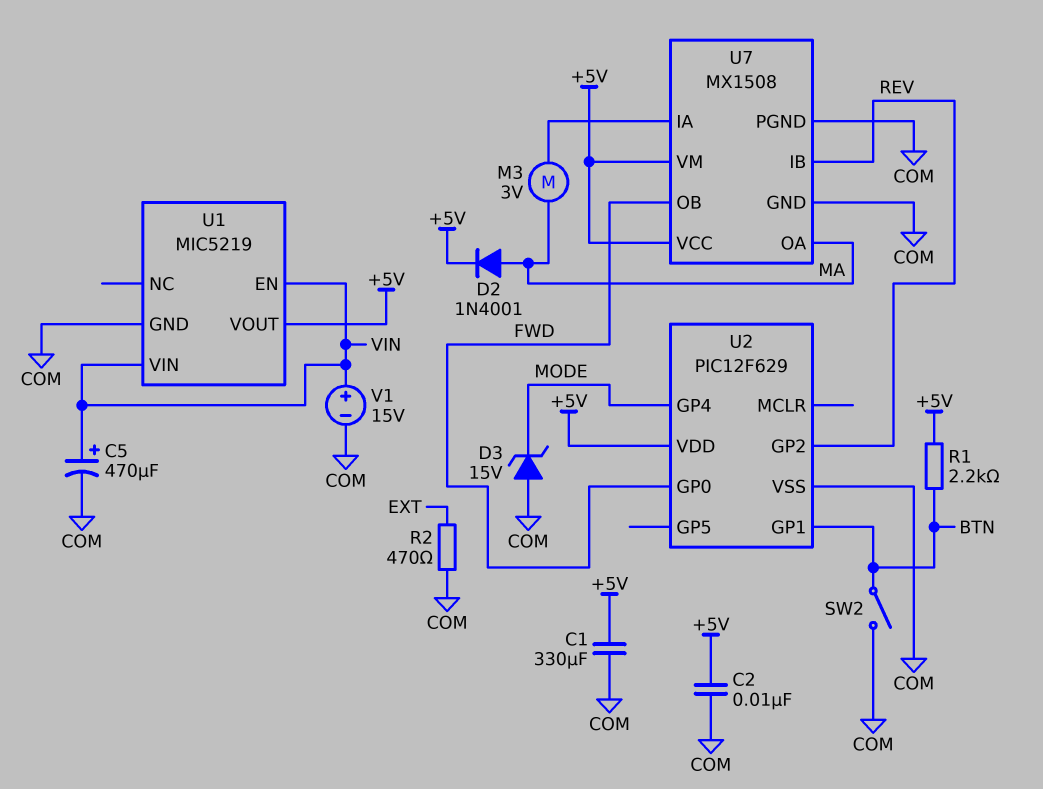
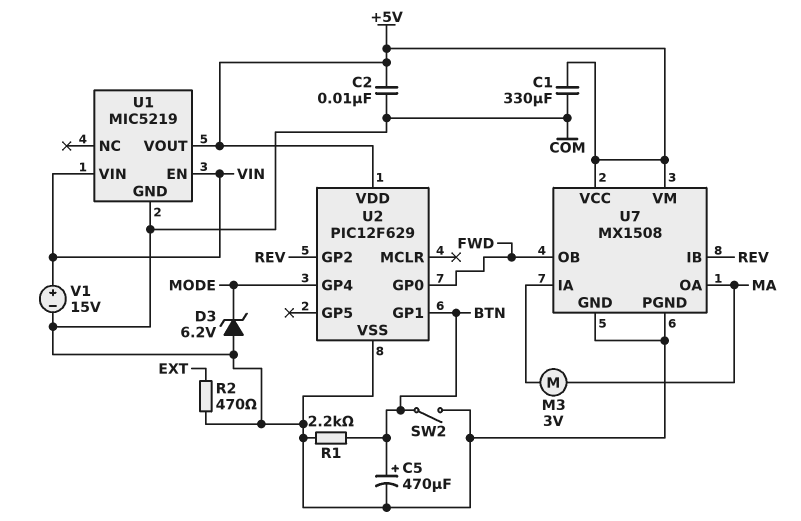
C5: 470uF (plus VIN, minus COM) -> 470uF (plus BTN, minus COM)
D2: diode 1N4001 (A MA, K +5V) -> none
D3: zener 15V (A COM, K MODE) -> zener 6.2V (A COM, K MODE)
R1: 2.2k (+5V, BTN) -> 2.2k (BTN, COM)

